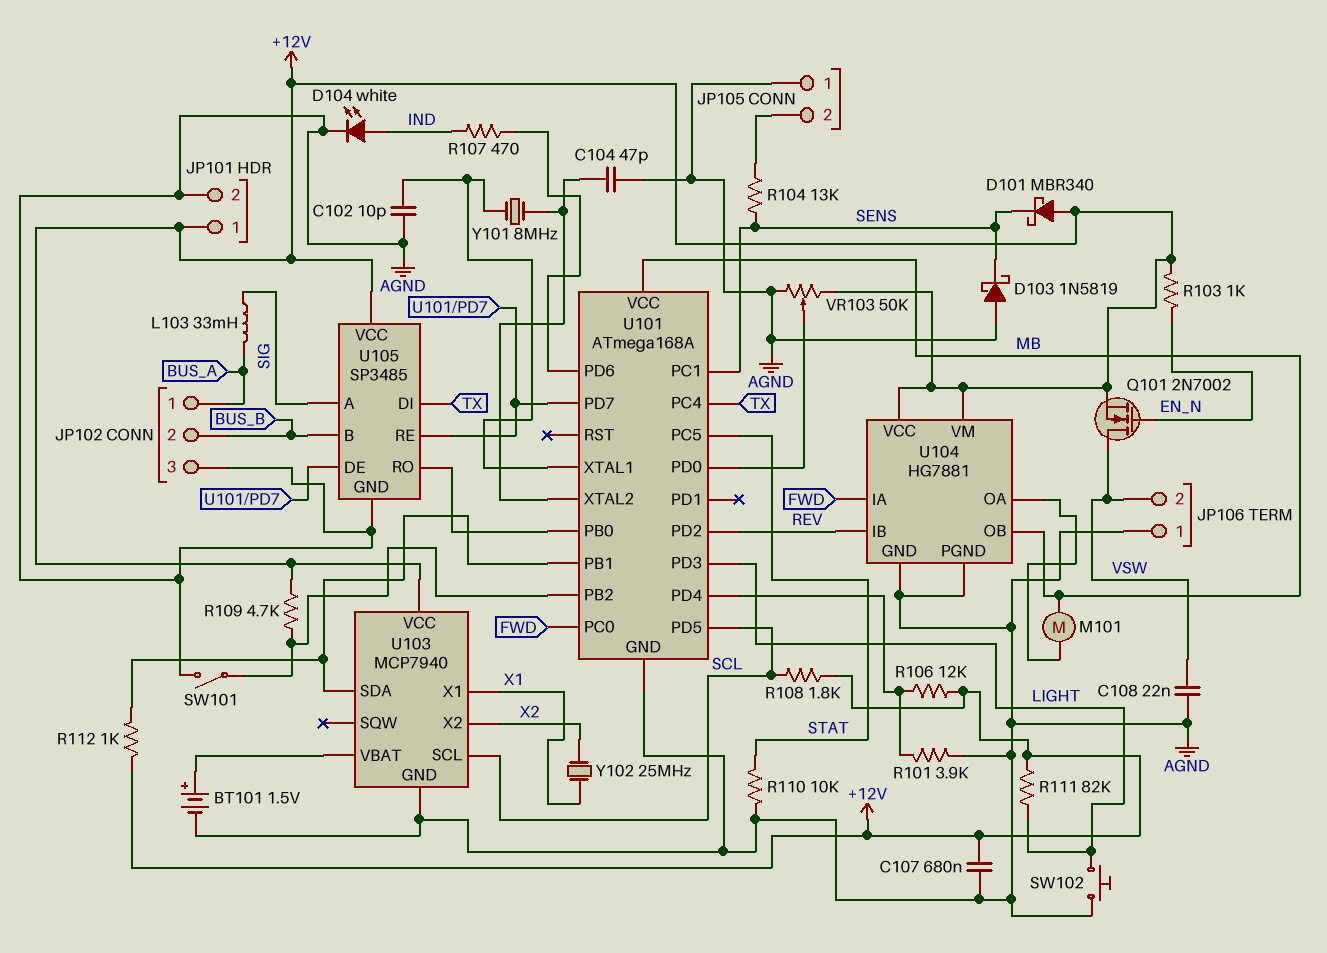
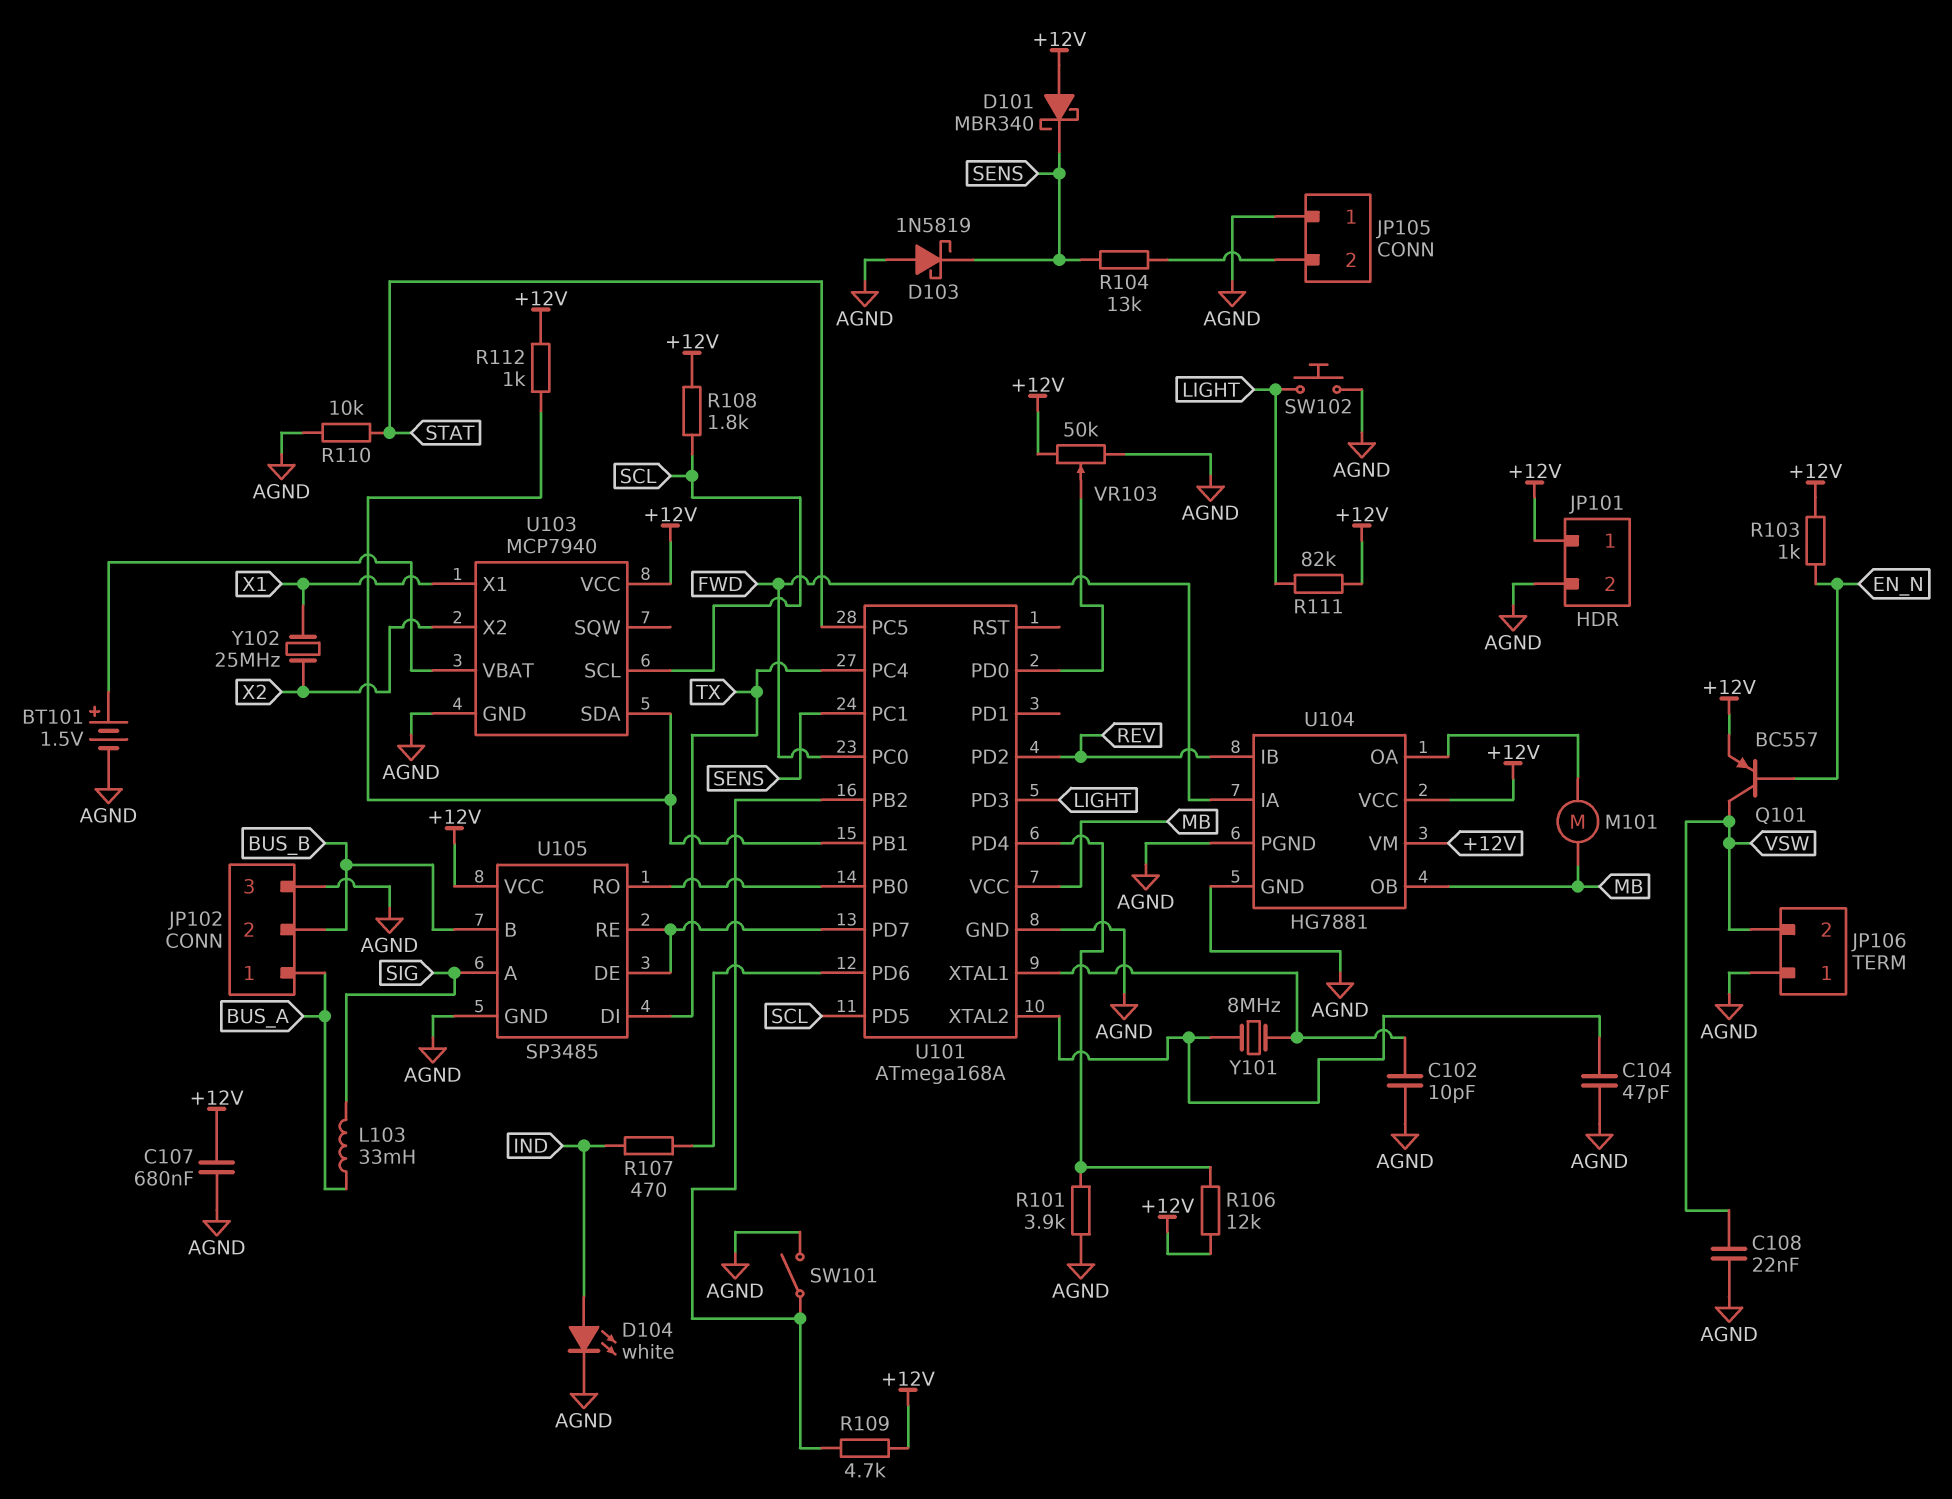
Q101: NMOS 2N7002 (G EN_N, D VSW, S +12V) -> PNP BC557 (B EN_N, C VSW, E +12V)

